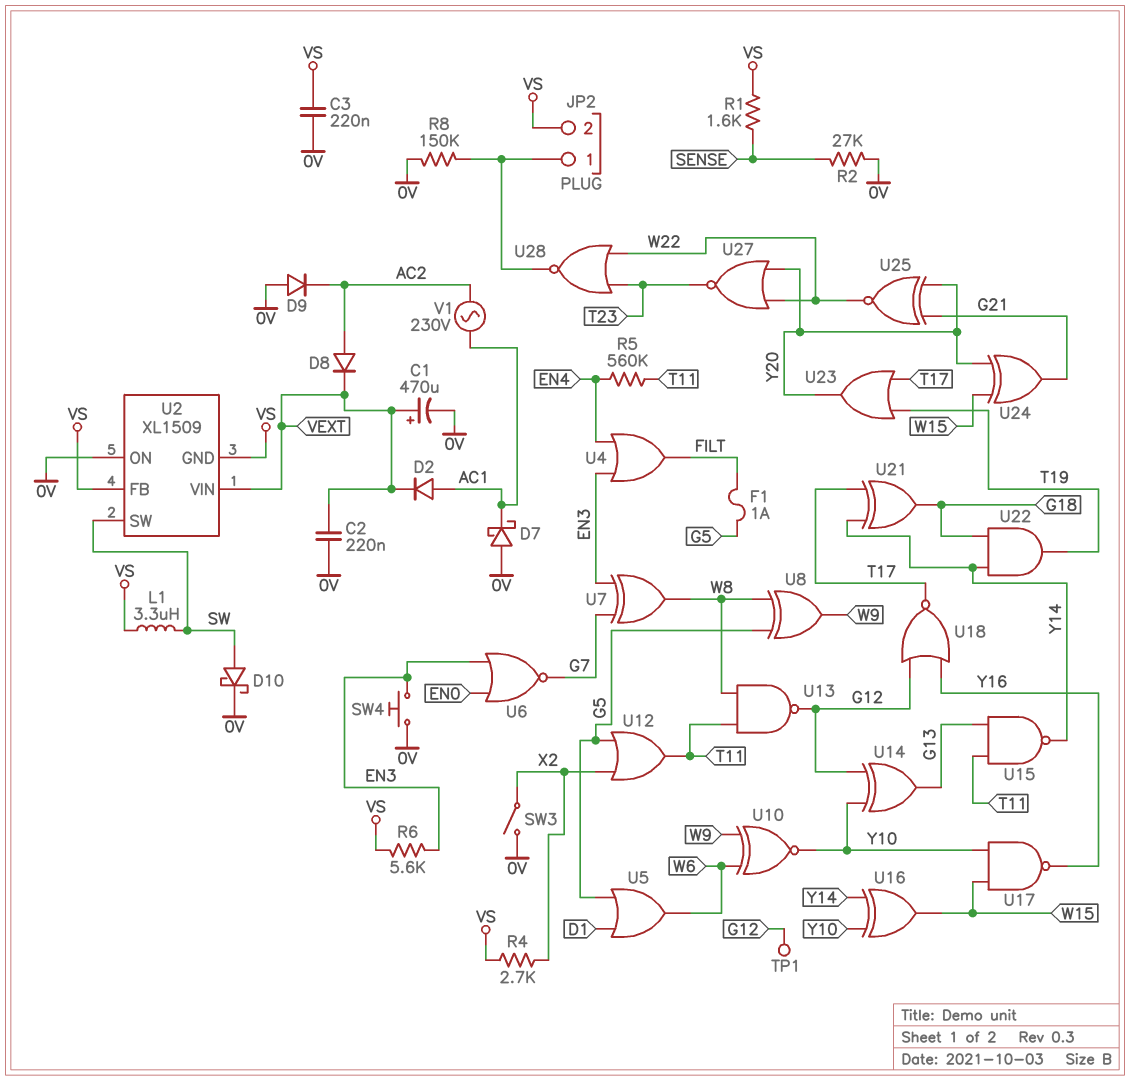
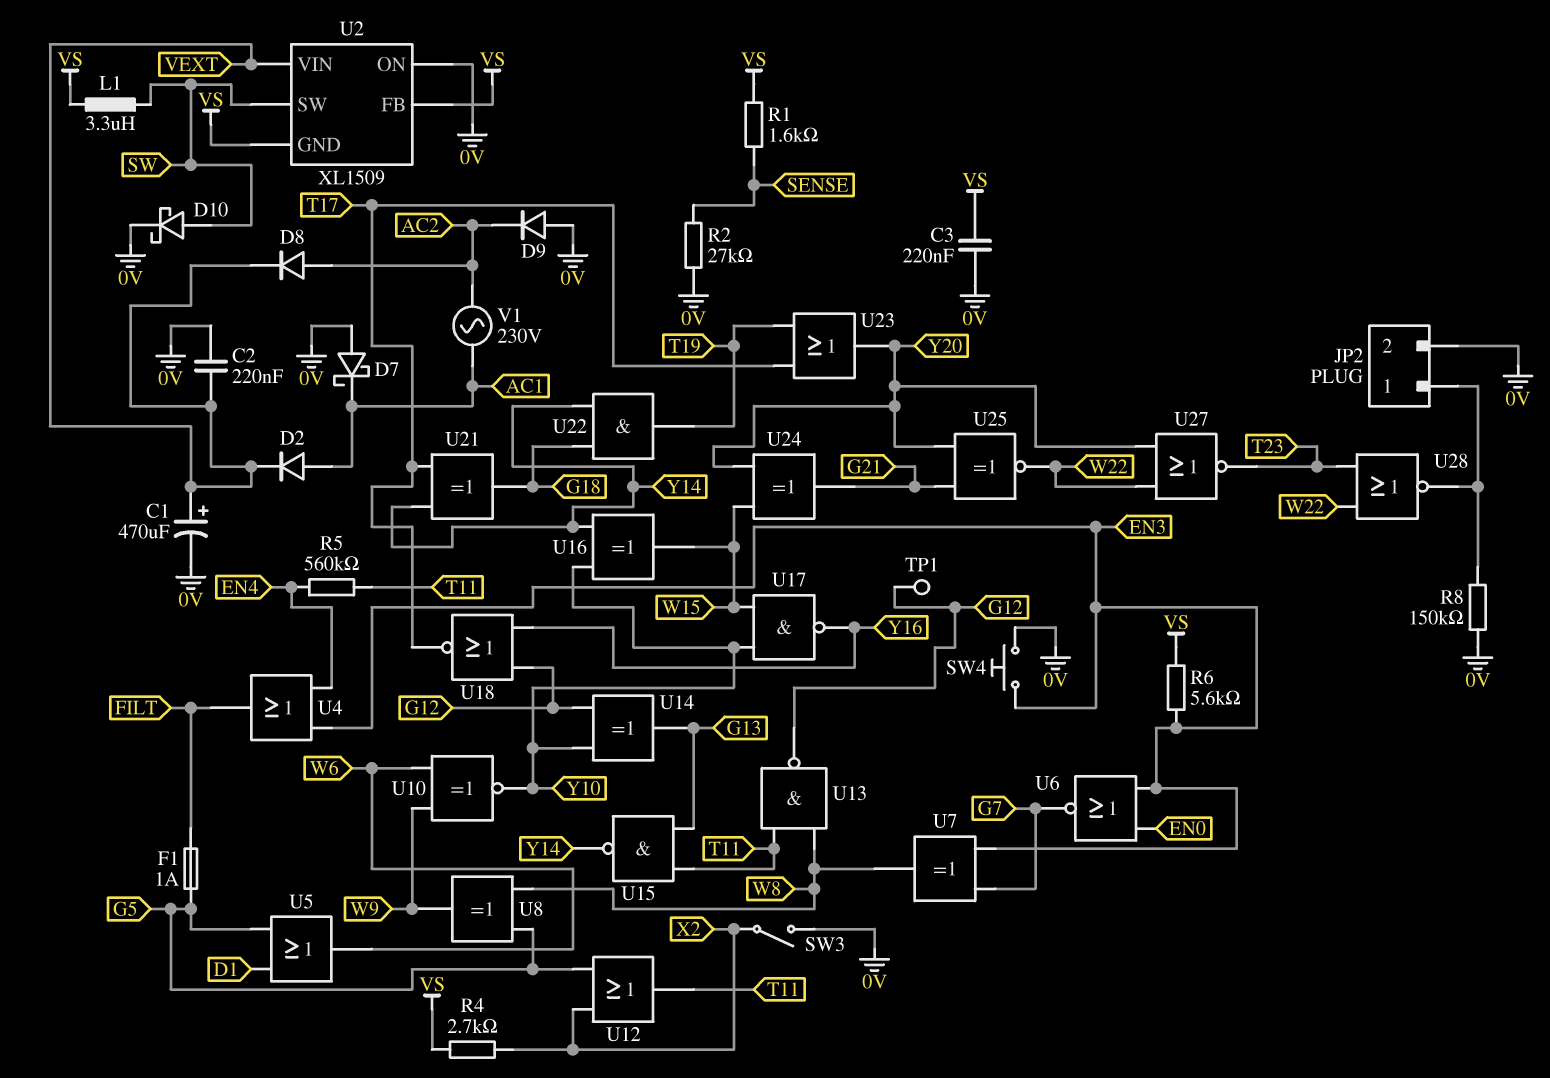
JP2 pin 2: VS -> 0V

